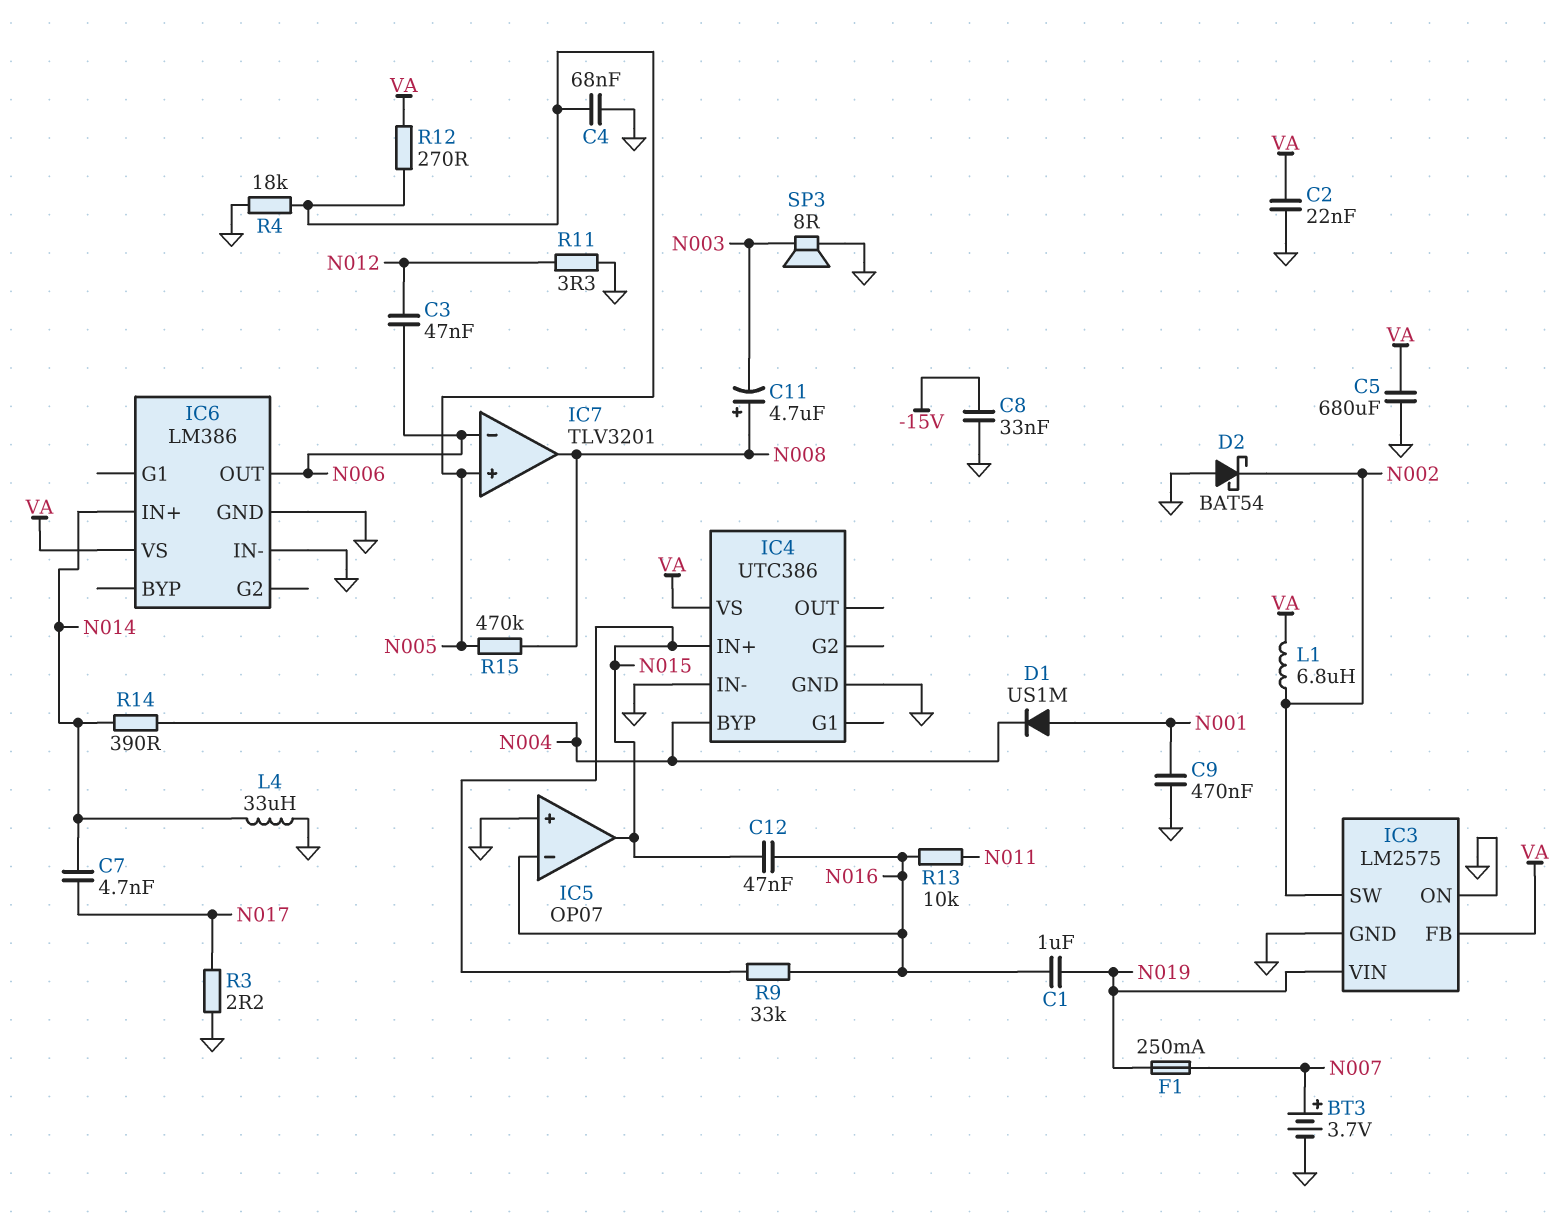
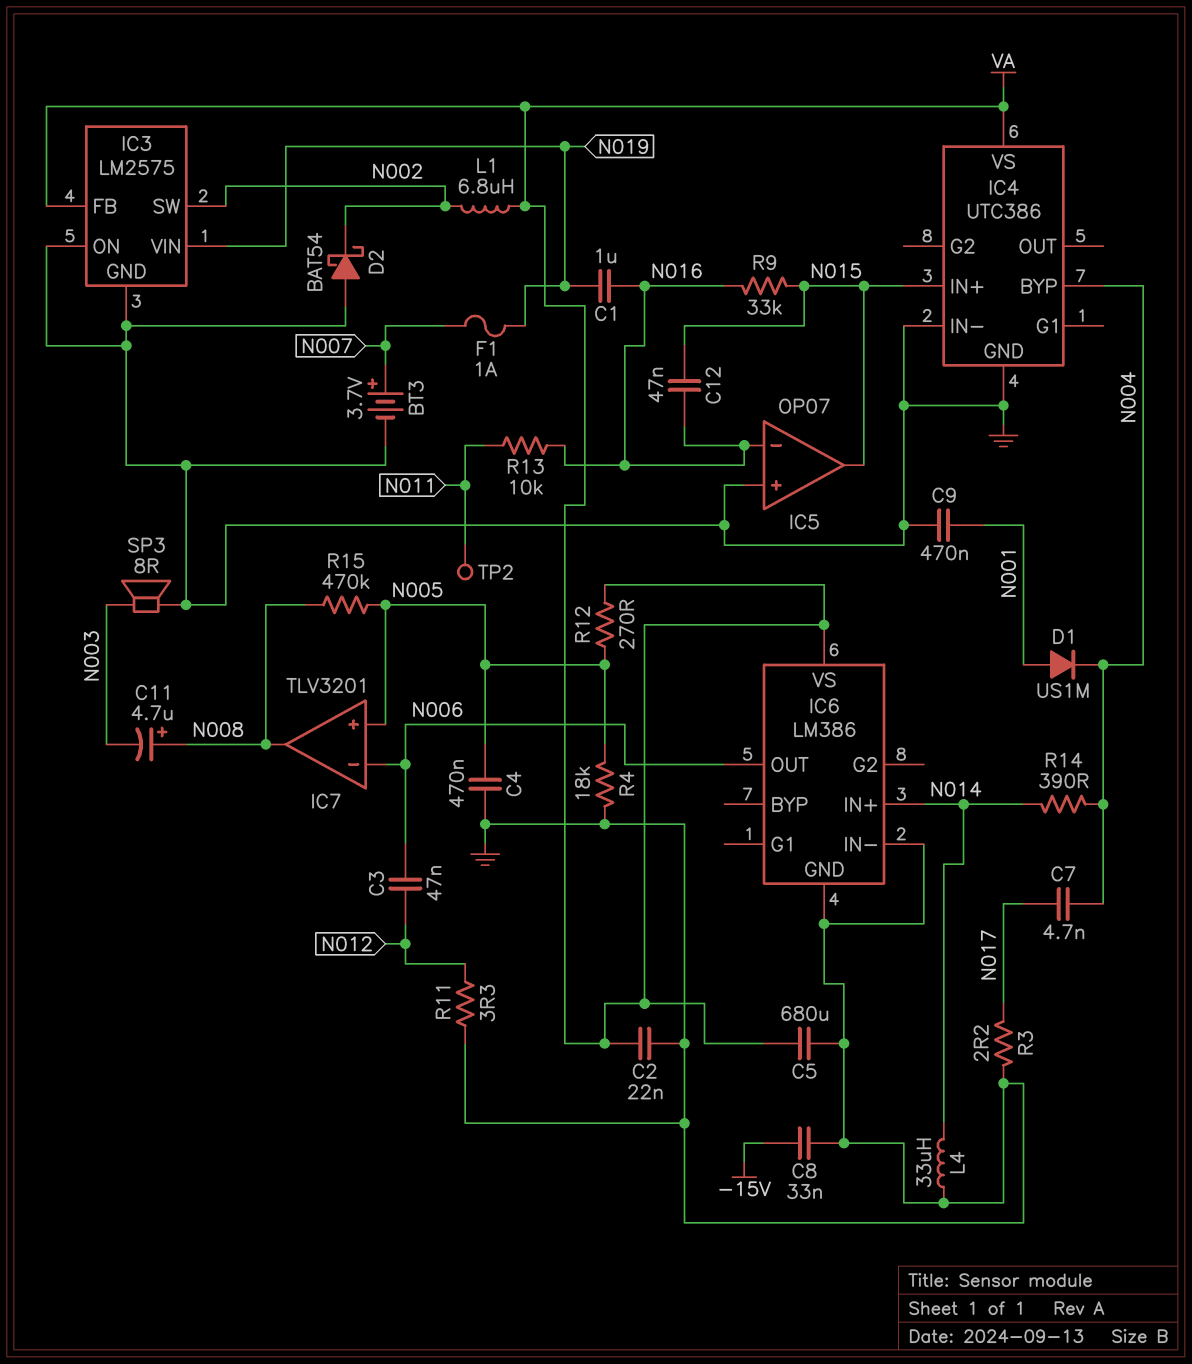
C4: 68nF (GND, N005) -> 470nF (GND, N005)
C7: 4.7nF (N014, N017) -> 4.7nF (N004, N017)
F1: 250mA (N007, N019) -> 1A (N007, N019)
TP2: none -> test point (N011)

